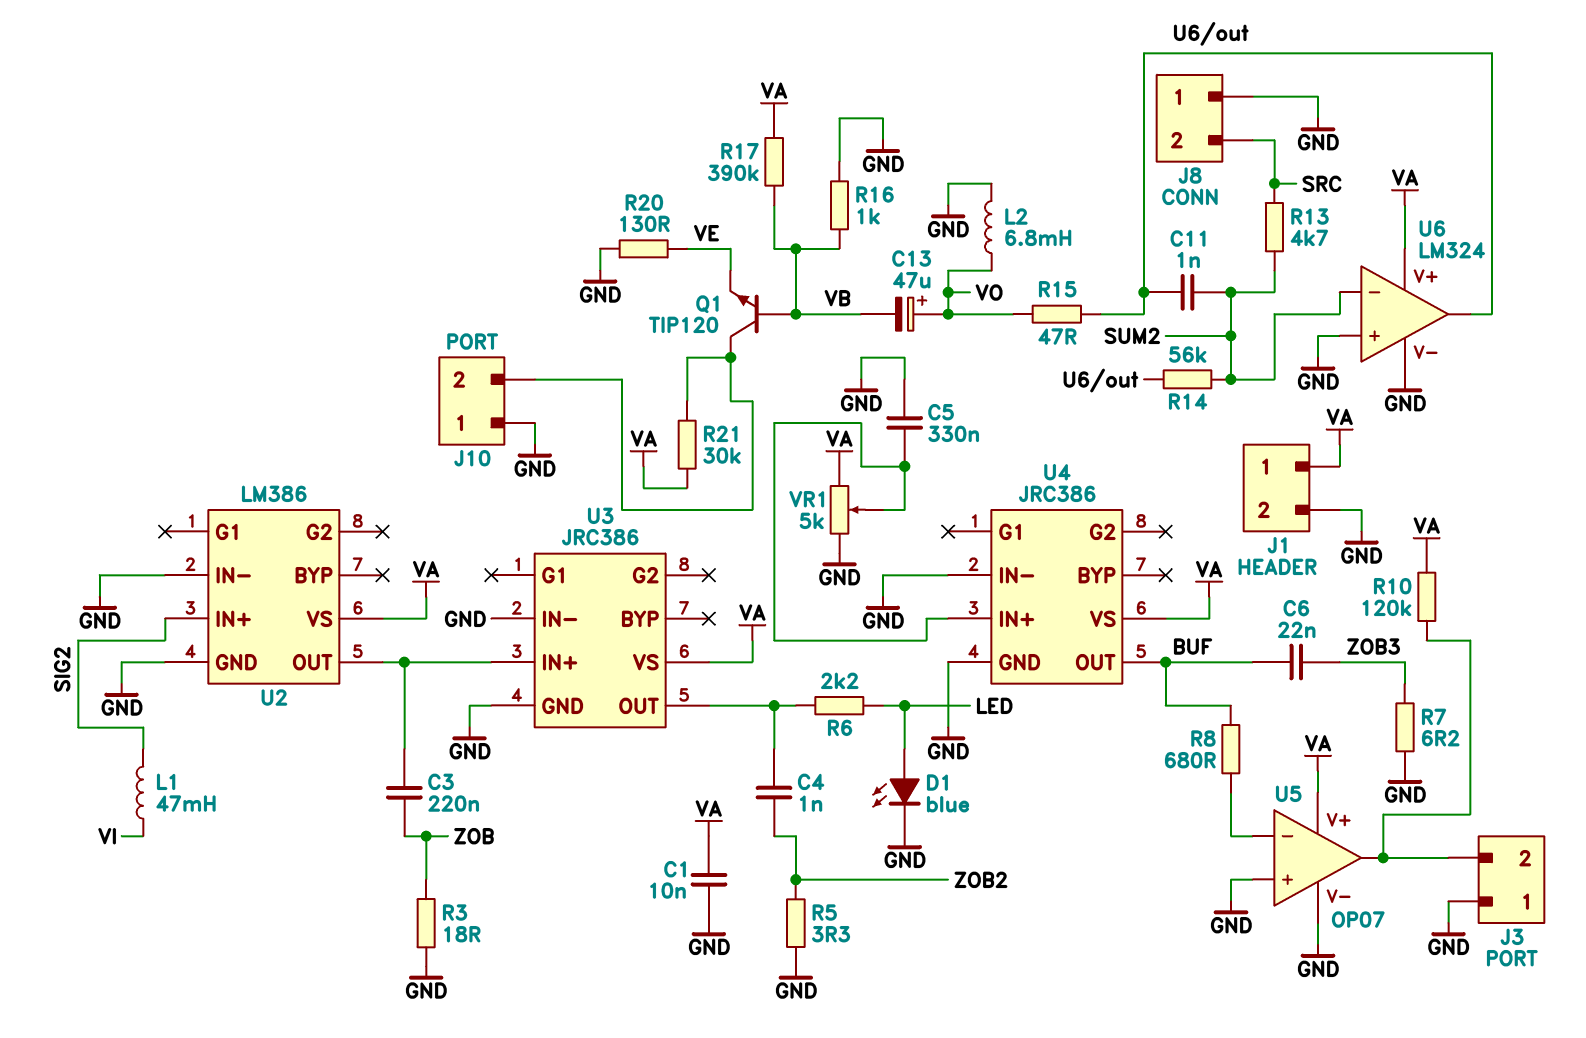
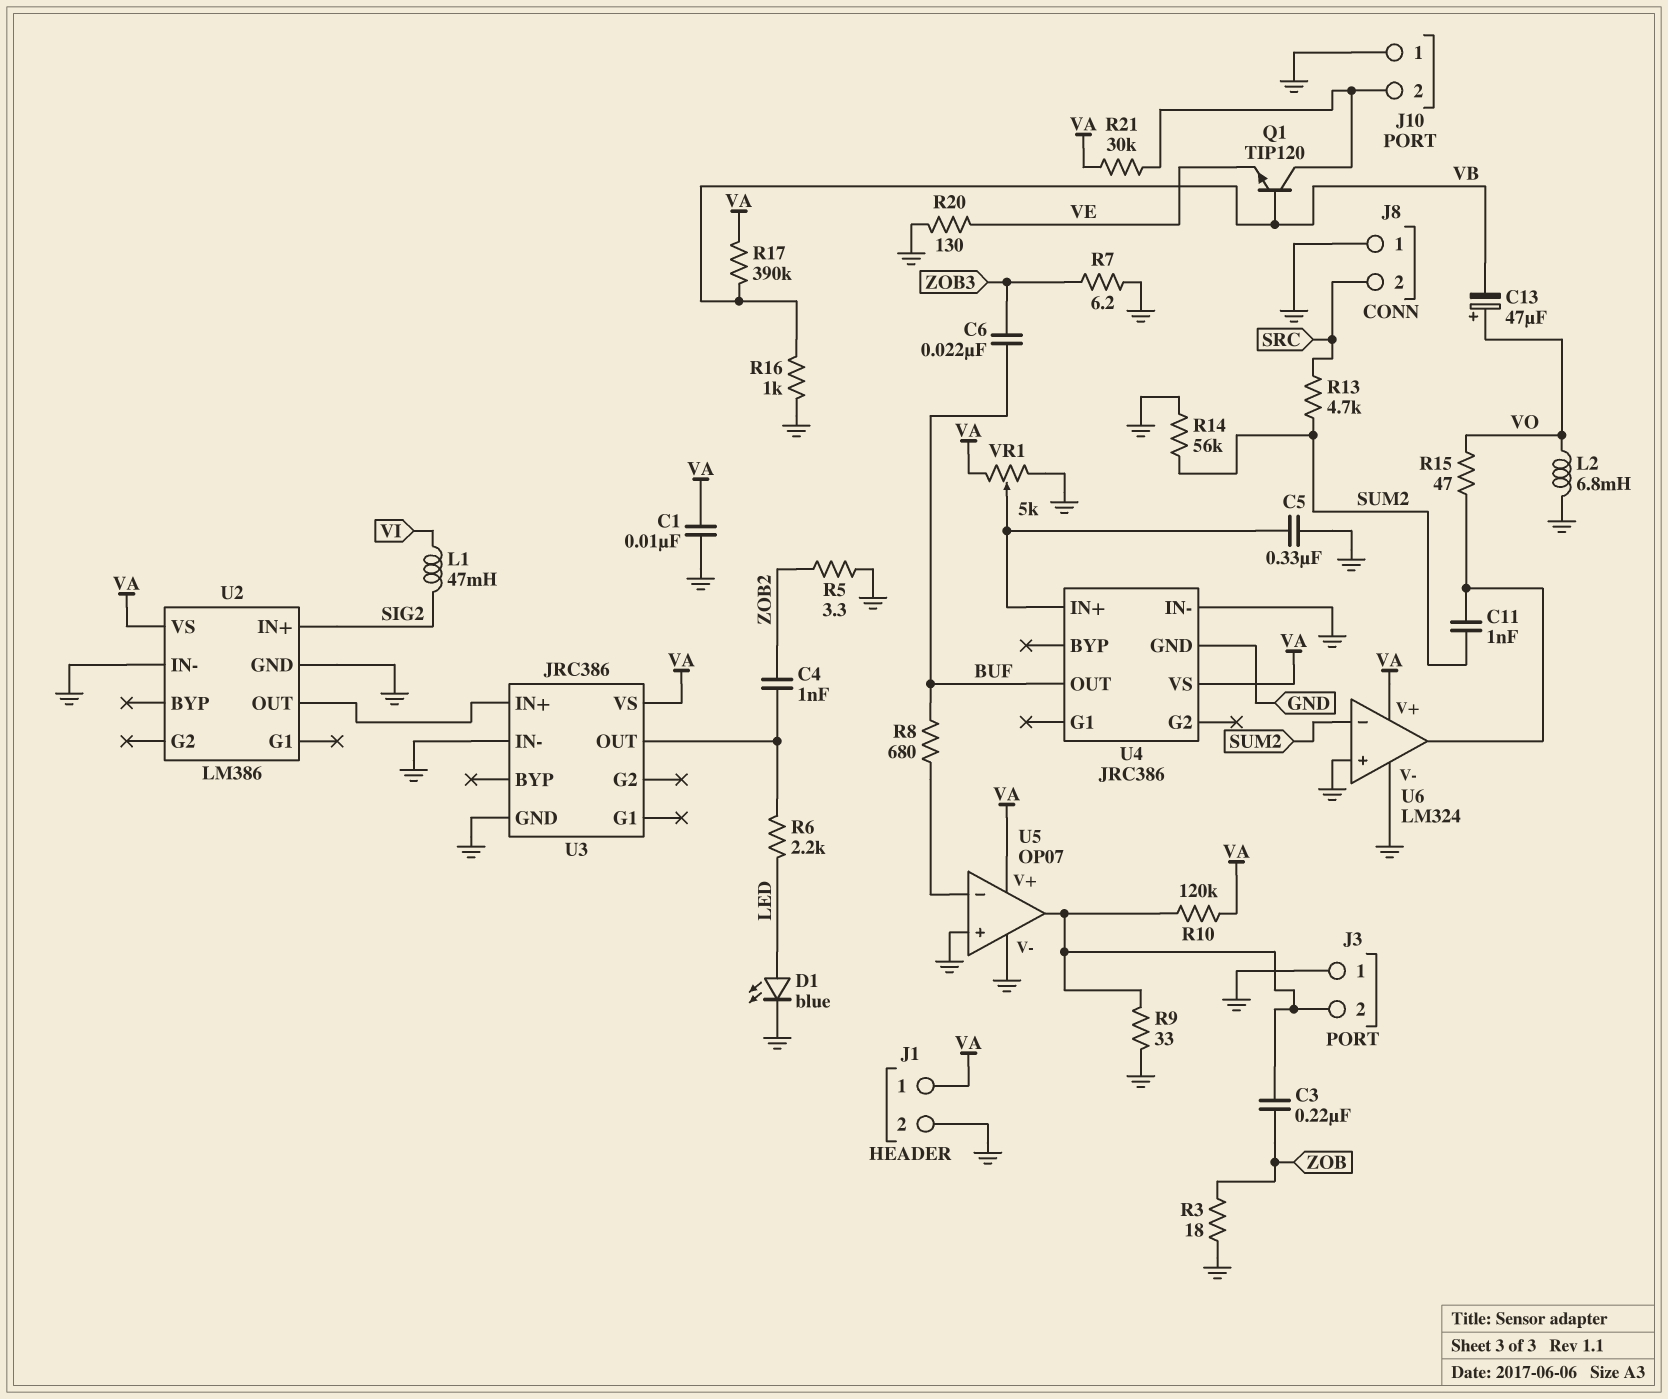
C3: 220nF (U2/OUT, ZOB) -> 220nF (J3/2, ZOB)
R9: none -> 33 (GND, J3/2)
R14: 56k (SUM2, U6/out) -> 56k (GND, SUM2)

